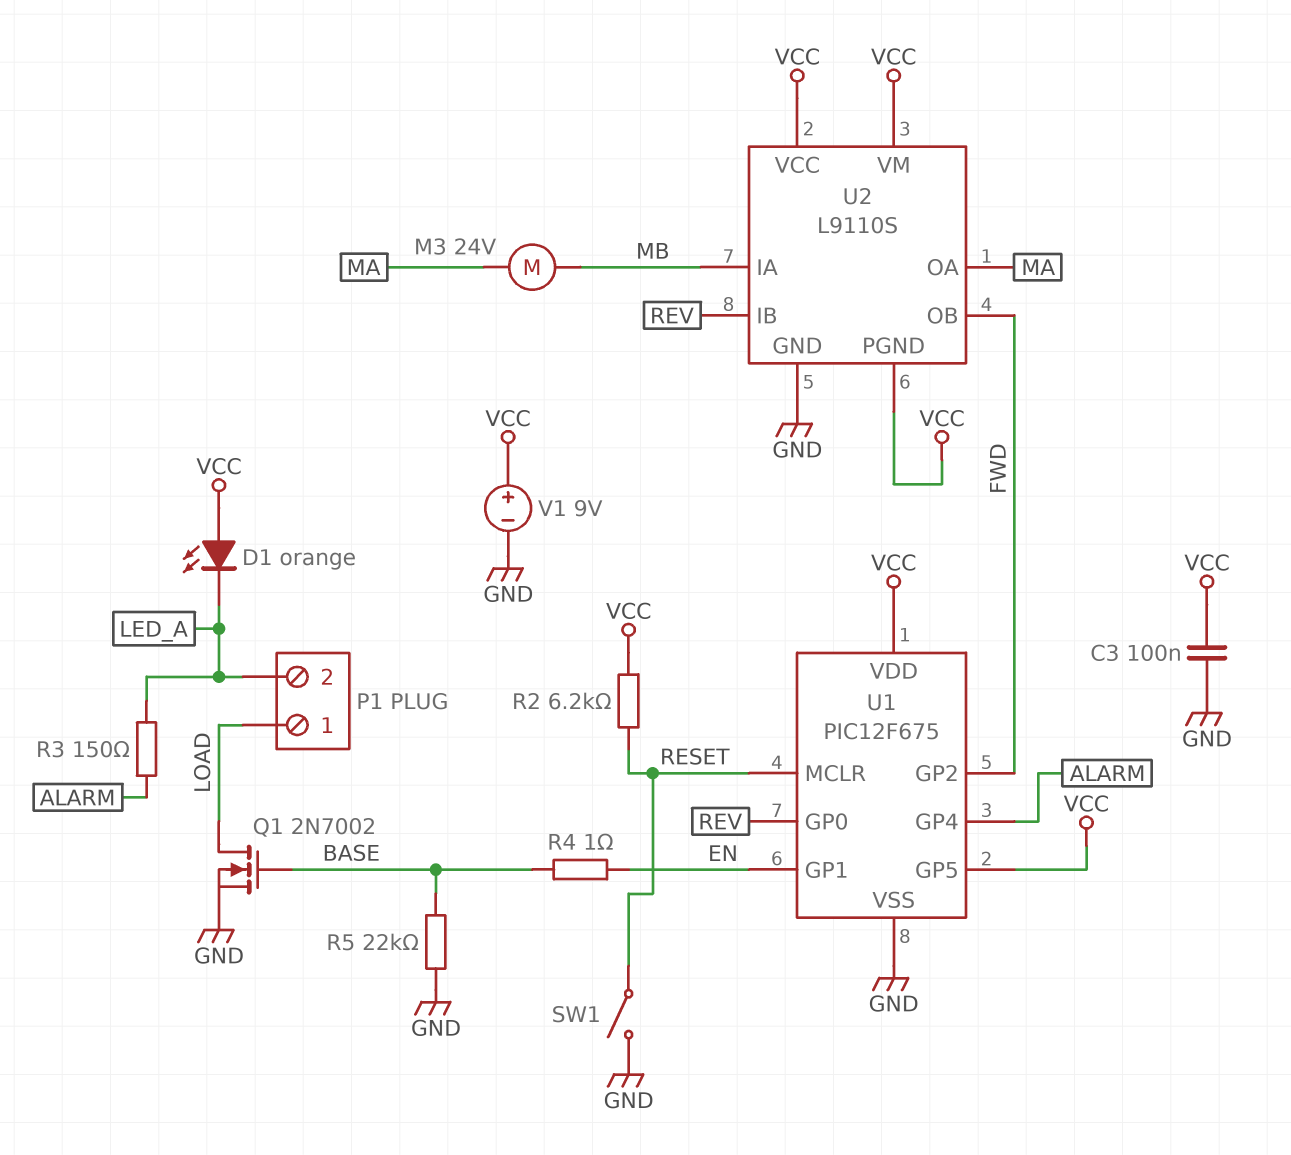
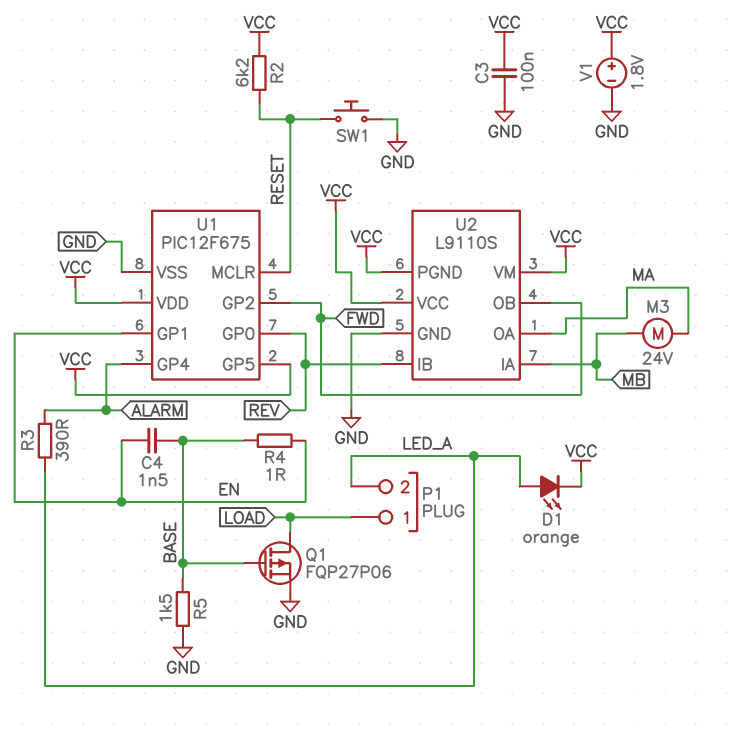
C4: none -> 1.5nF (BASE, EN)
D1: LED orange (A VCC, K LED_A) -> LED orange (A LED_A, K VCC)
Q1: NMOS 2N7002 (G BASE, D LOAD, S GND) -> PMOS FQP27P06 (G BASE, D LOAD, S GND)
R3: 150 (ALARM, LED_A) -> 390 (ALARM, LED_A)
R5: 22k (BASE, GND) -> 1.5k (BASE, GND)
SW1: switch (GND, RESET) -> button (GND, RESET)
V1: 9V (plus VCC, minus GND) -> 1.8V (plus VCC, minus GND)

